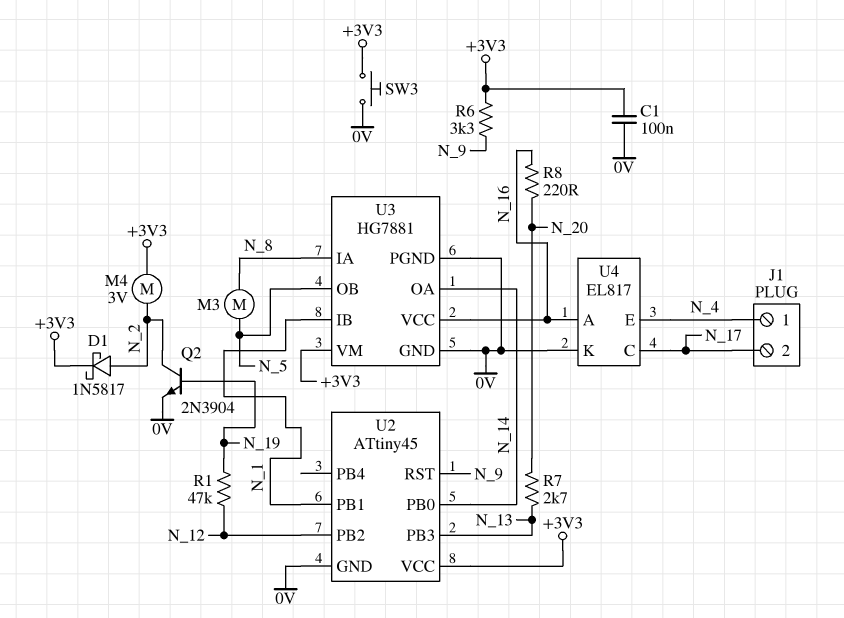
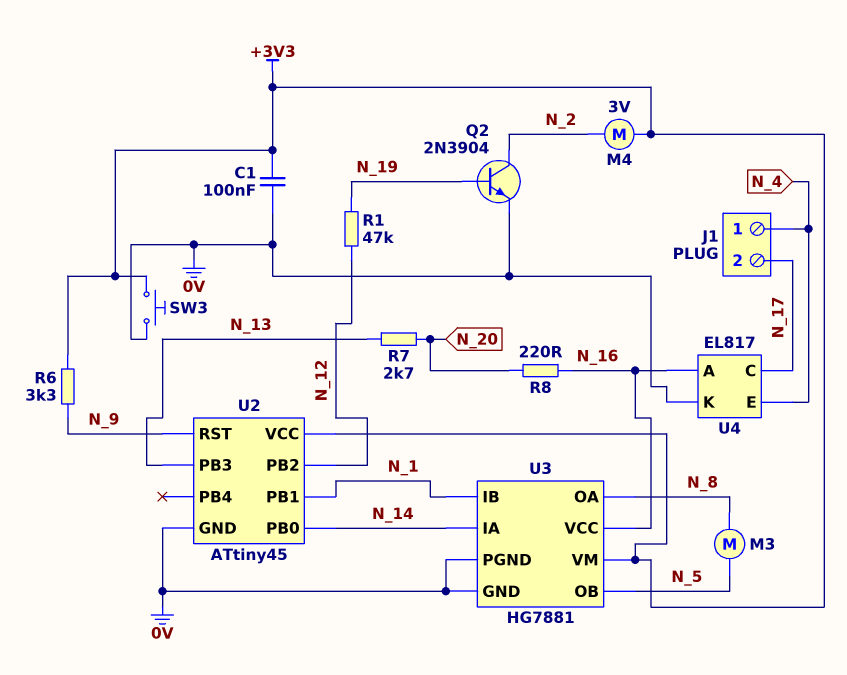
D1: schottky 1N5817 (A N_2, K +3V3) -> none
U3 pin IA: N_8 -> N_14
U3 pin OA: N_14 -> N_8

